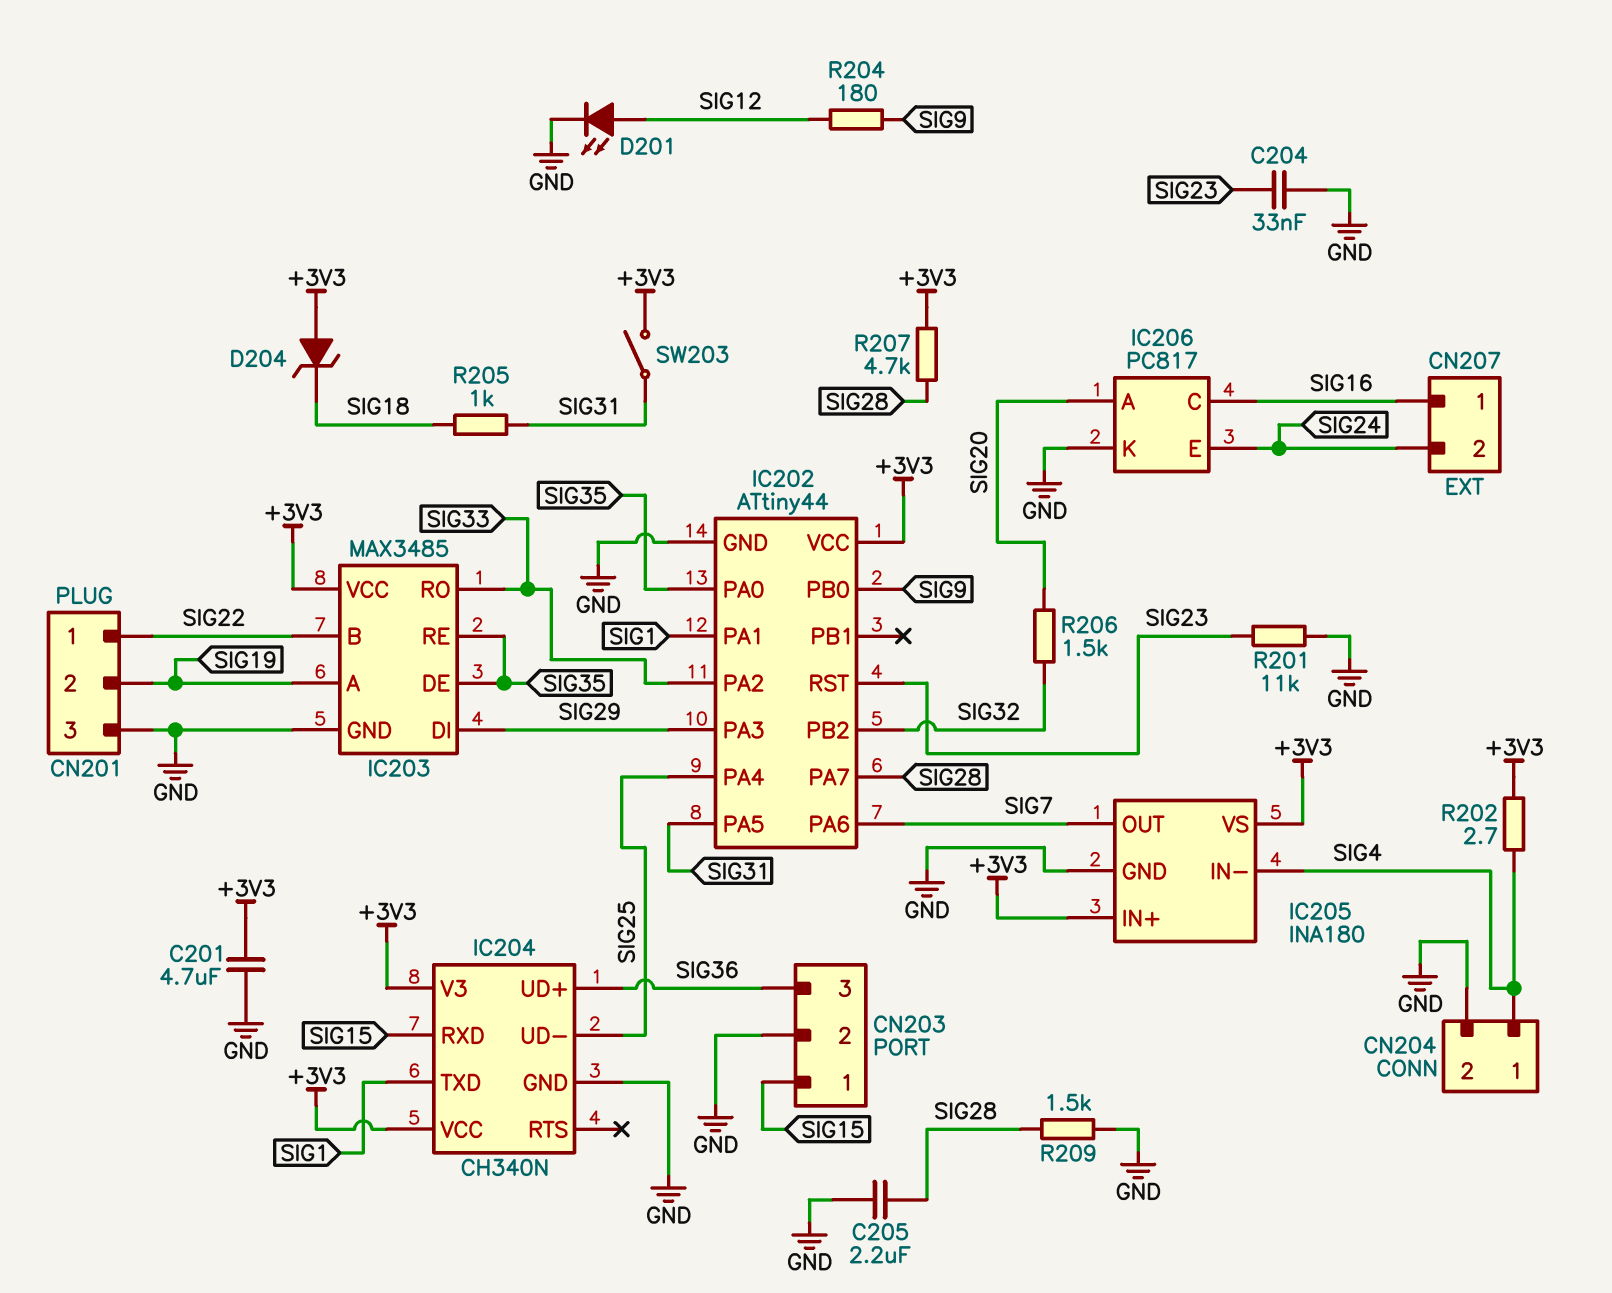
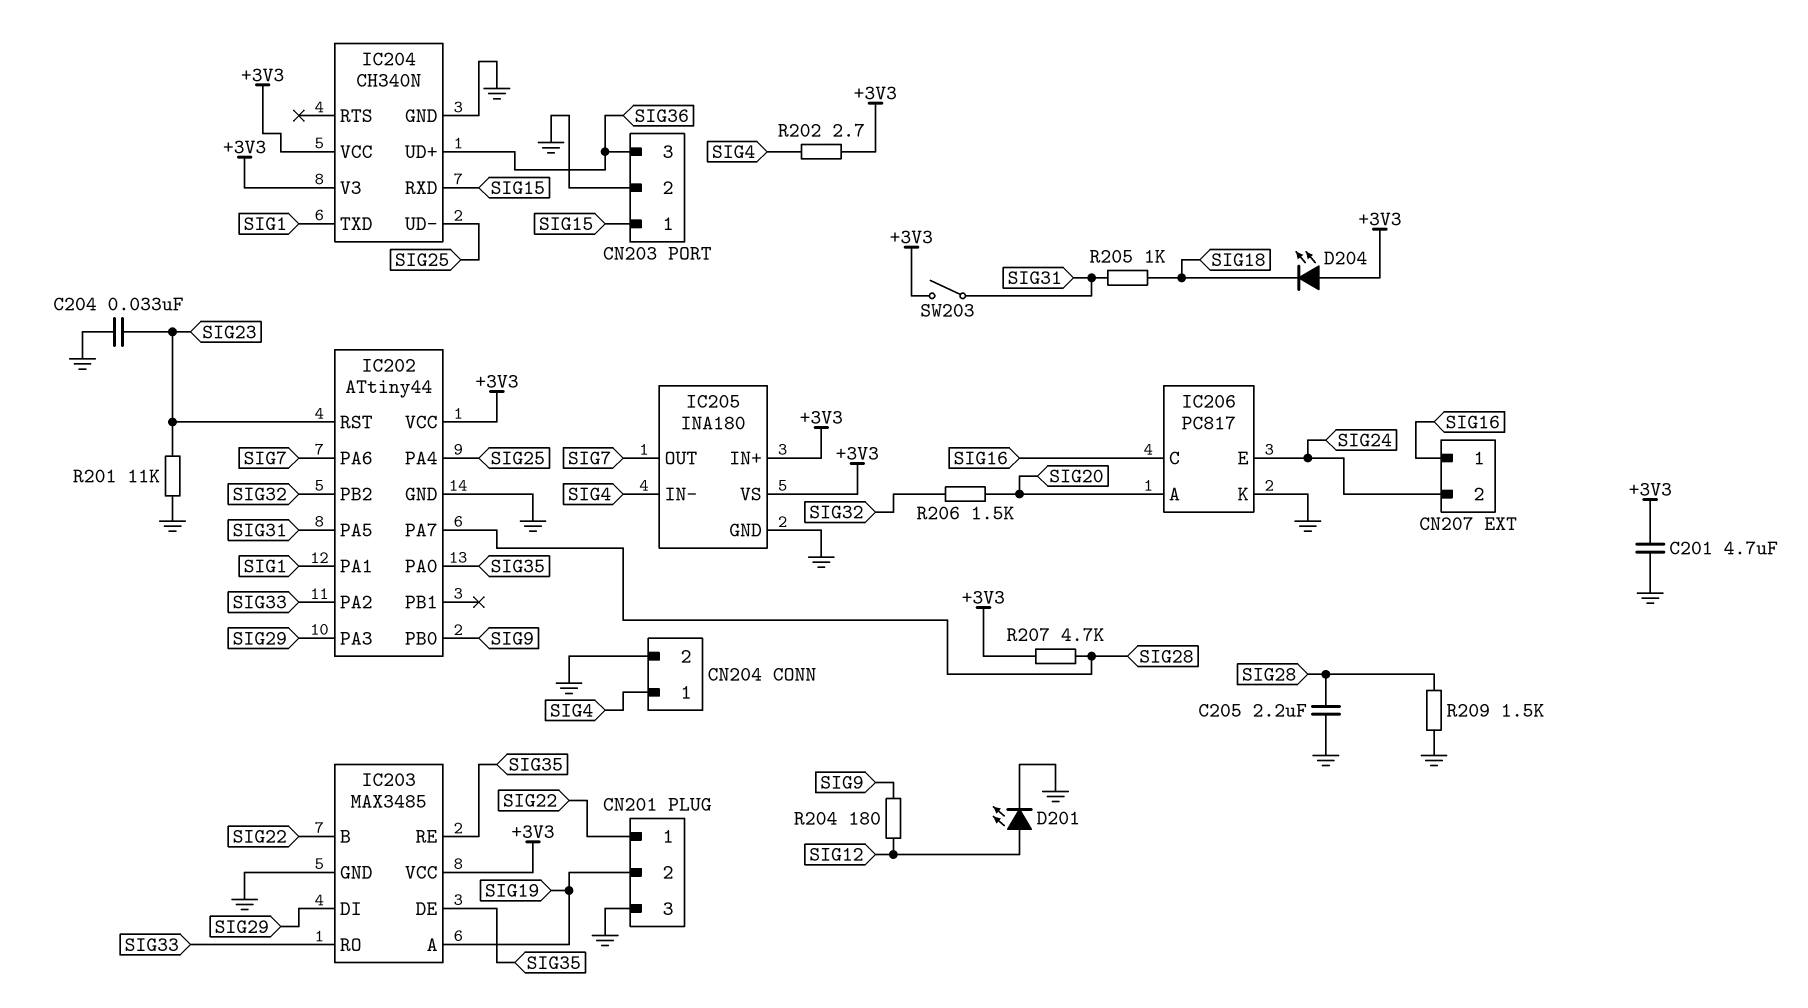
D204: zener (A +3V3, K SIG18) -> LED (A +3V3, K SIG18)

